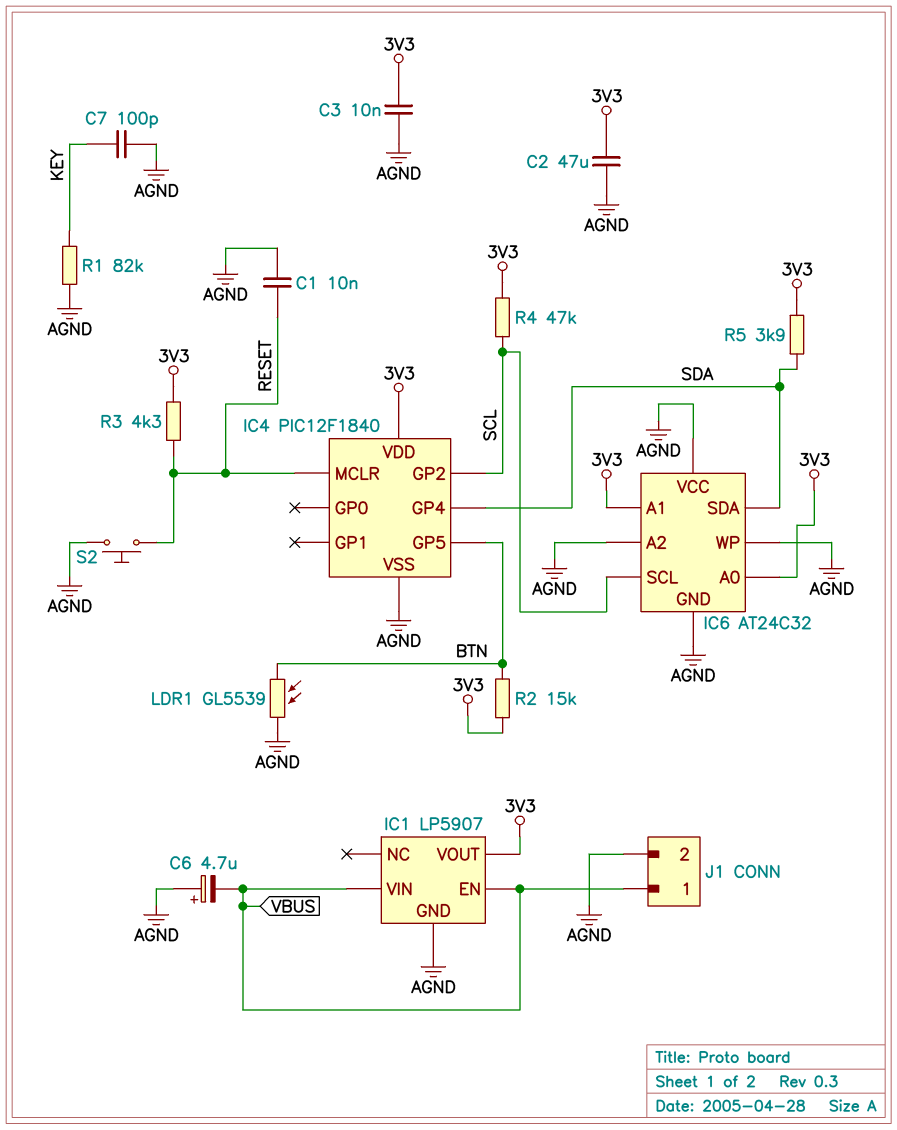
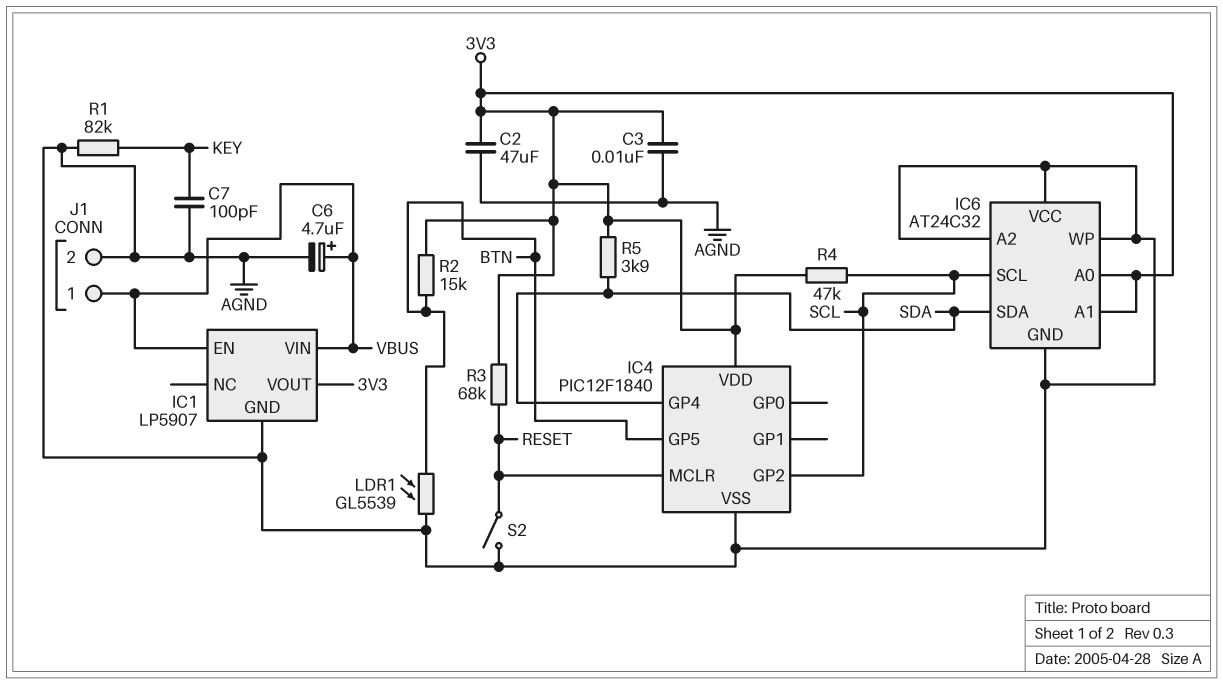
C1: 10nF (AGND, RESET) -> none
C6: 4.7uF (plus AGND, minus VBUS) -> 4.7uF (plus VBUS, minus AGND)
R3: 4.3k (3V3, RESET) -> 68k (3V3, RESET)
S2: button (AGND, RESET) -> switch (AGND, RESET)

